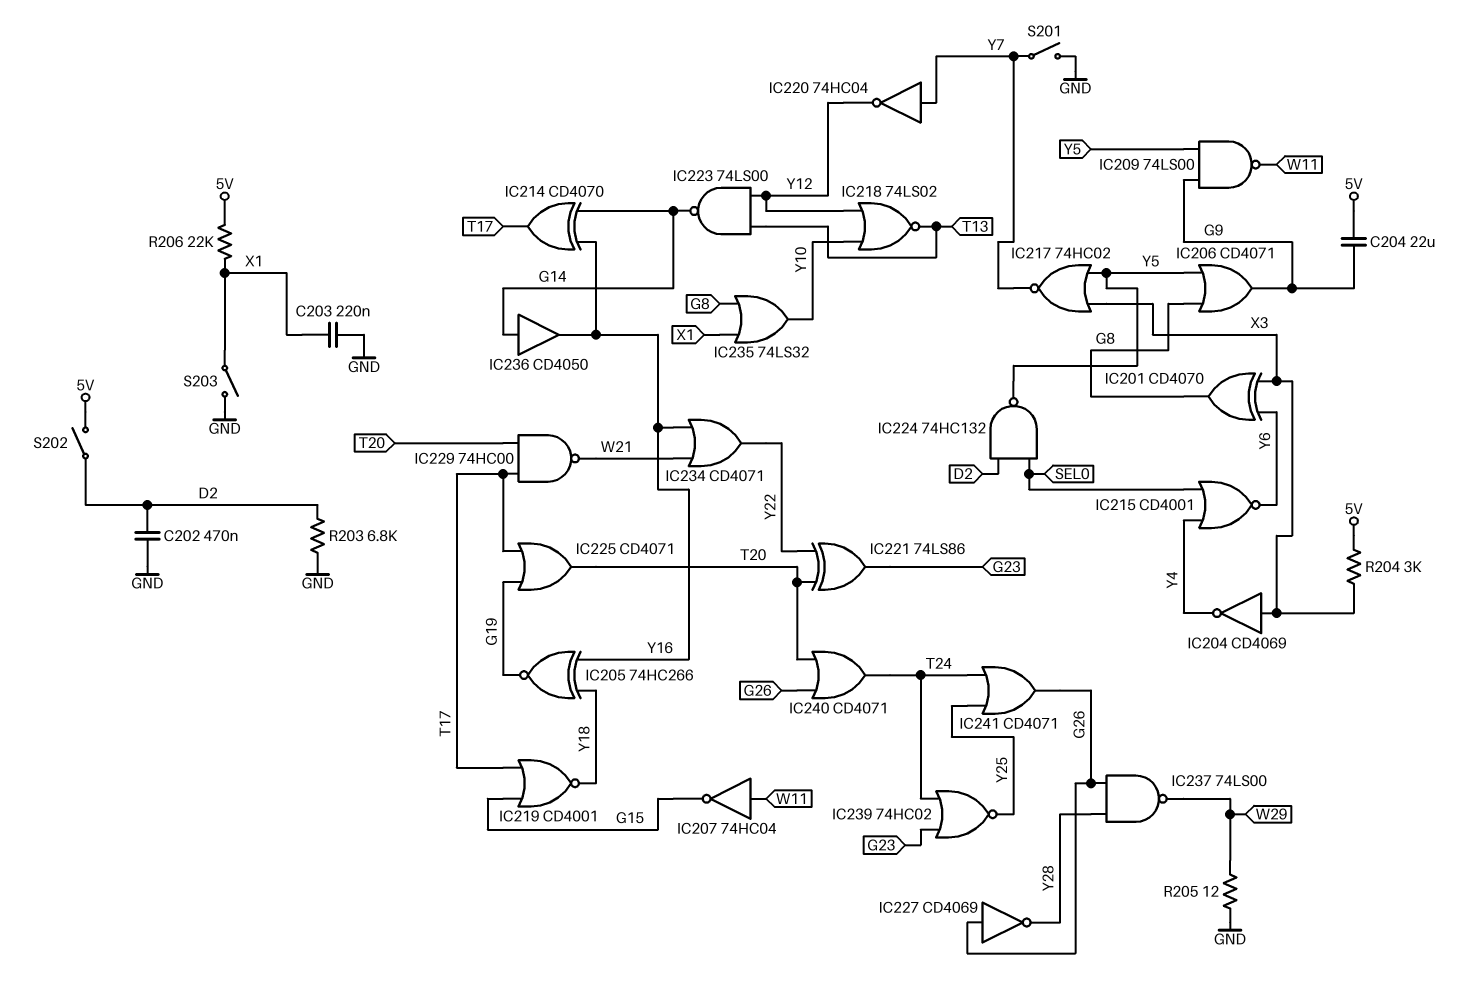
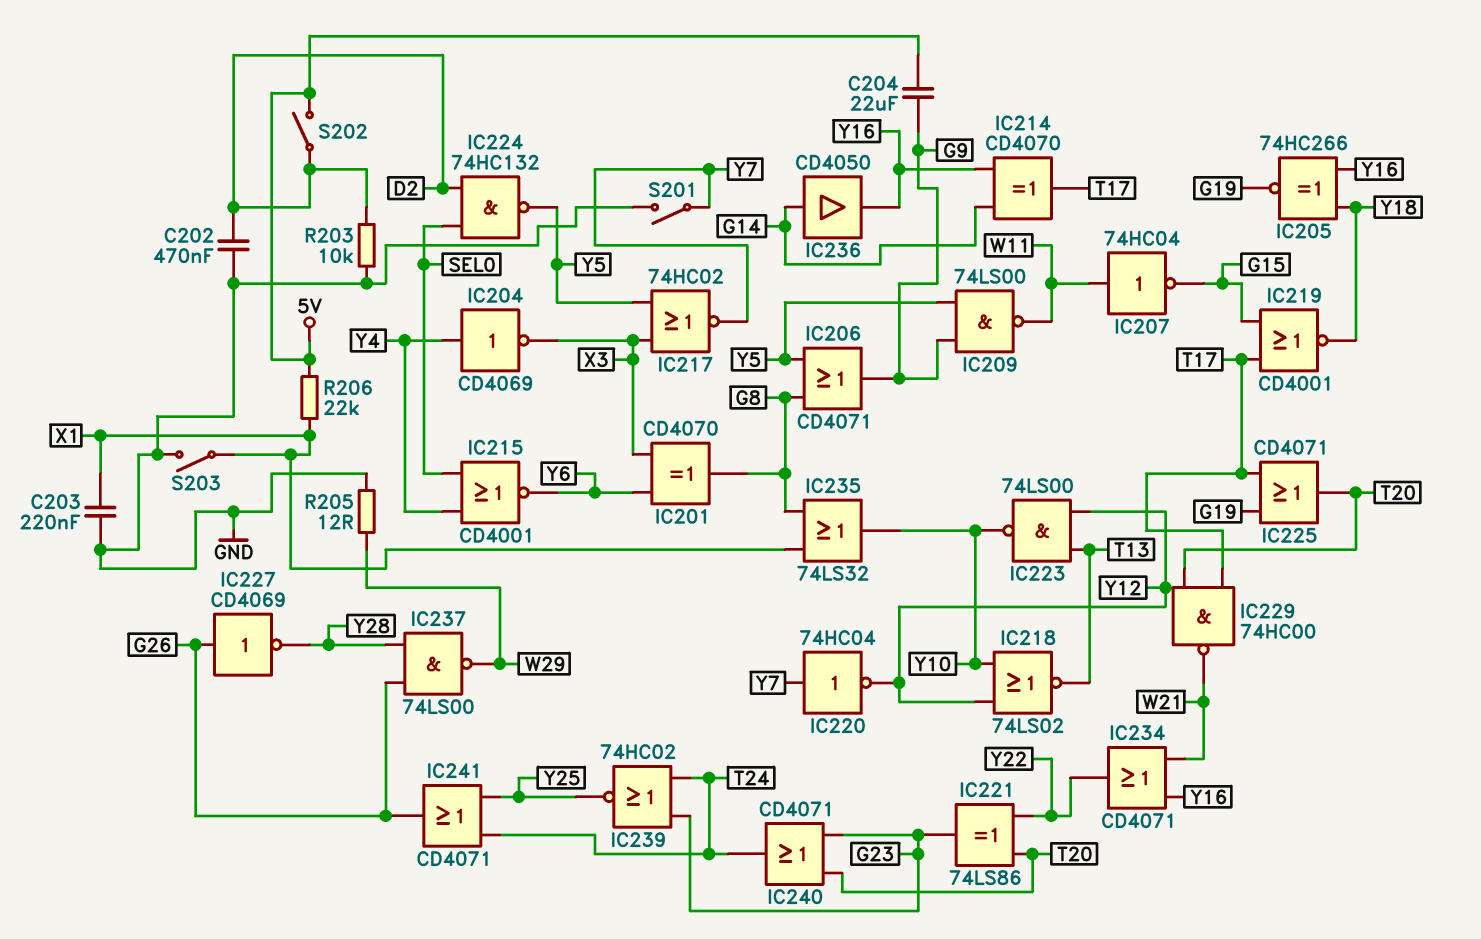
IC204: NOT CD4069 (in X3, out Y4) -> NOT CD4069 (in Y4, out X3)
IC223: NAND 74LS00 (in T13, in Y12, out G14) -> NAND 74LS00 (in T13, in Y12, out Y10)
IC240: OR CD4071 (in G26, in T20, out T24) -> OR CD4071 (in G23, in T20, out T24)
R203: 6.8k (D2, GND) -> 10k (D2, GND)
R204: 3k (5V, X3) -> none

